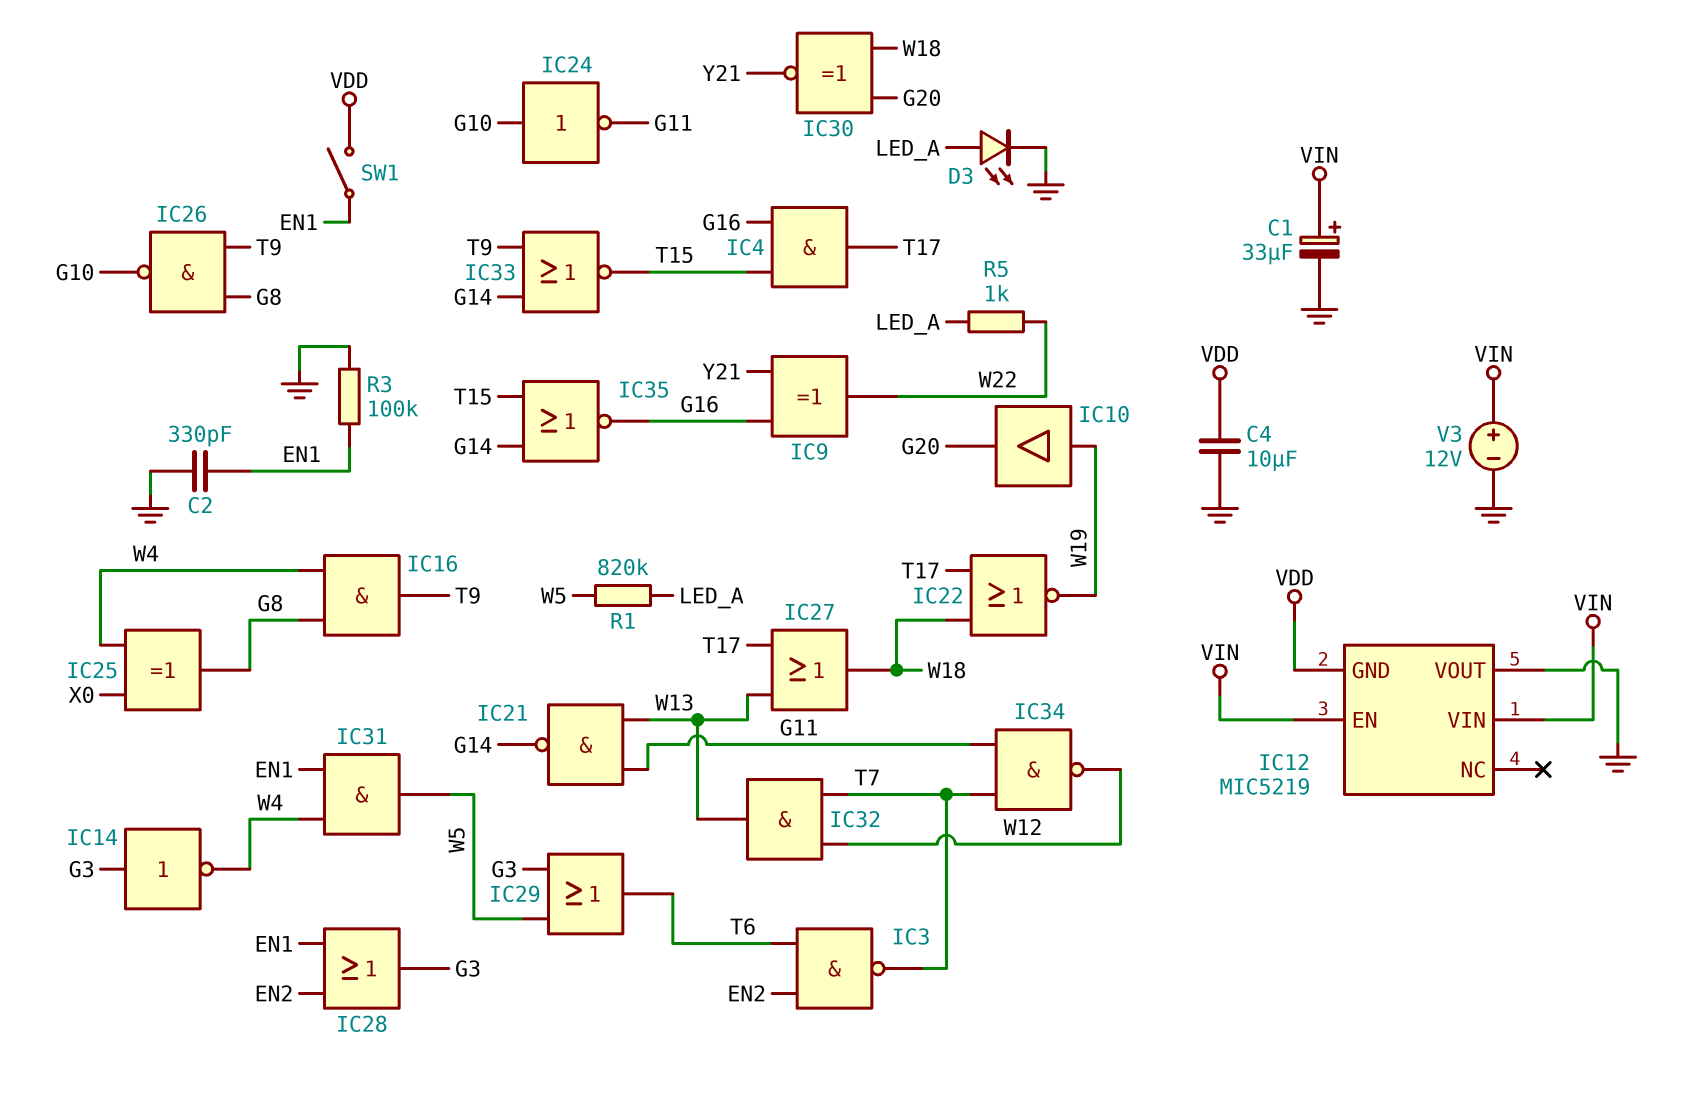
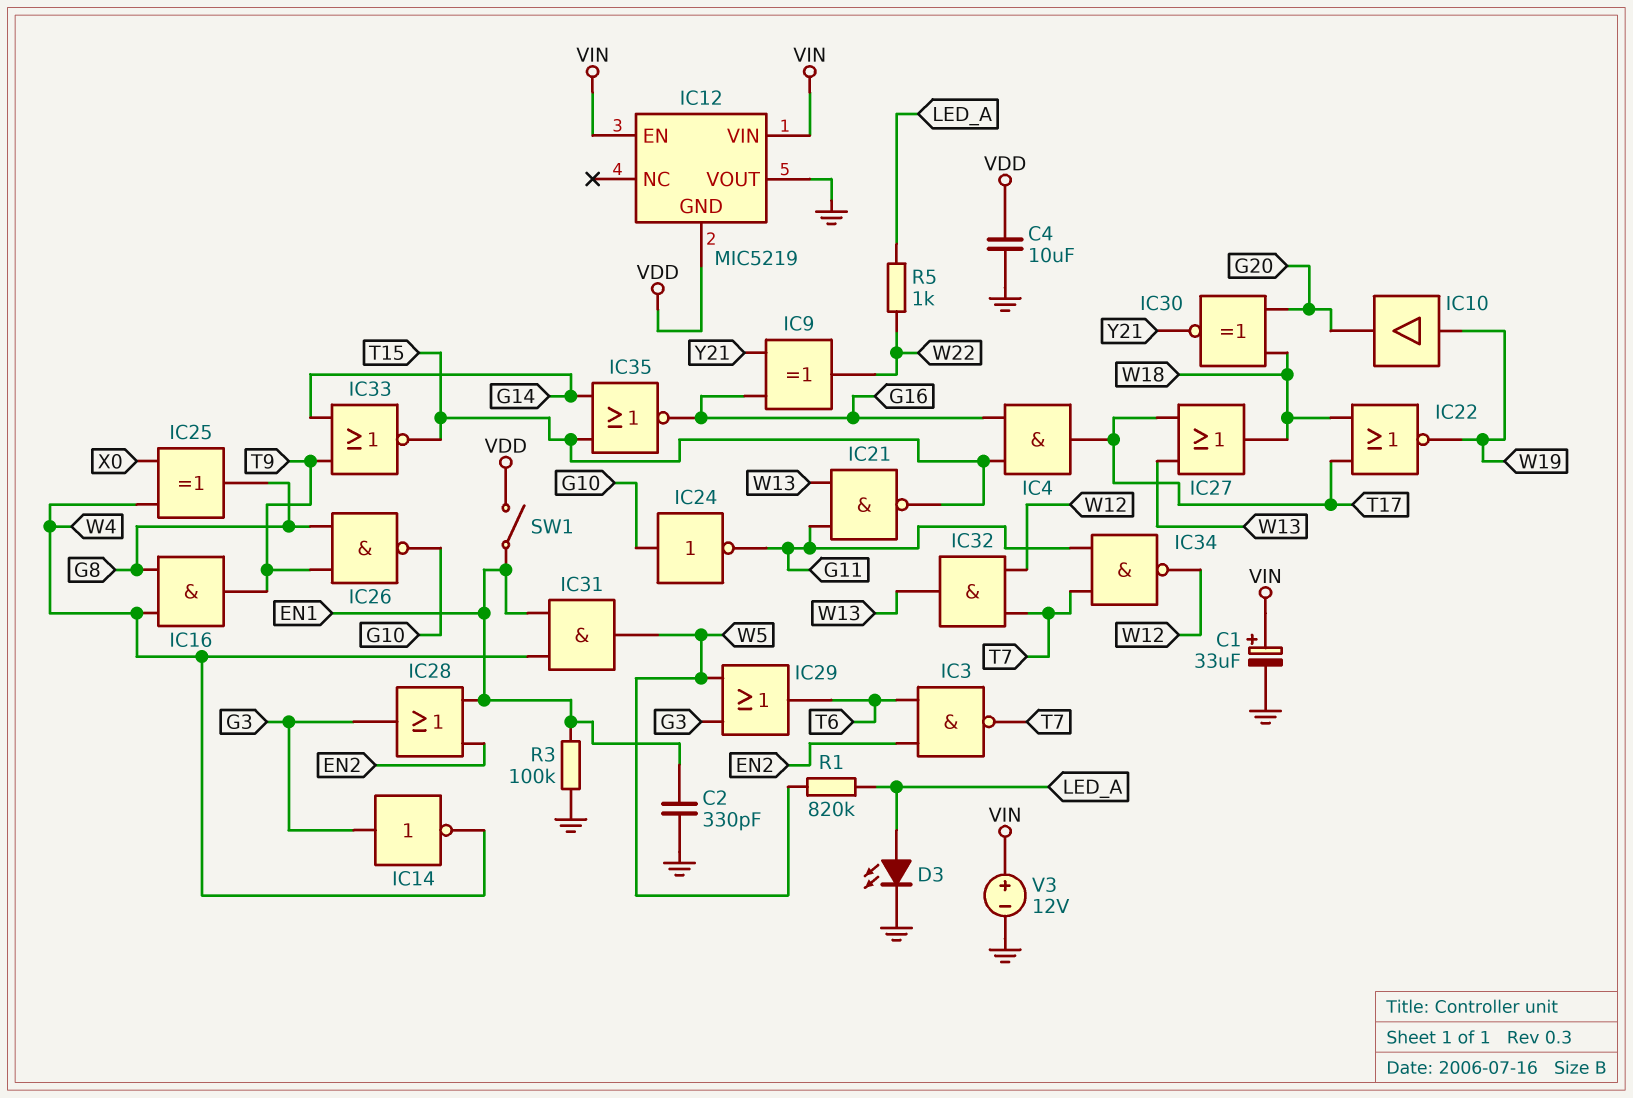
IC21: NAND (in G11, in W13, out G14) -> NAND (in G11, in W13, out T15)

